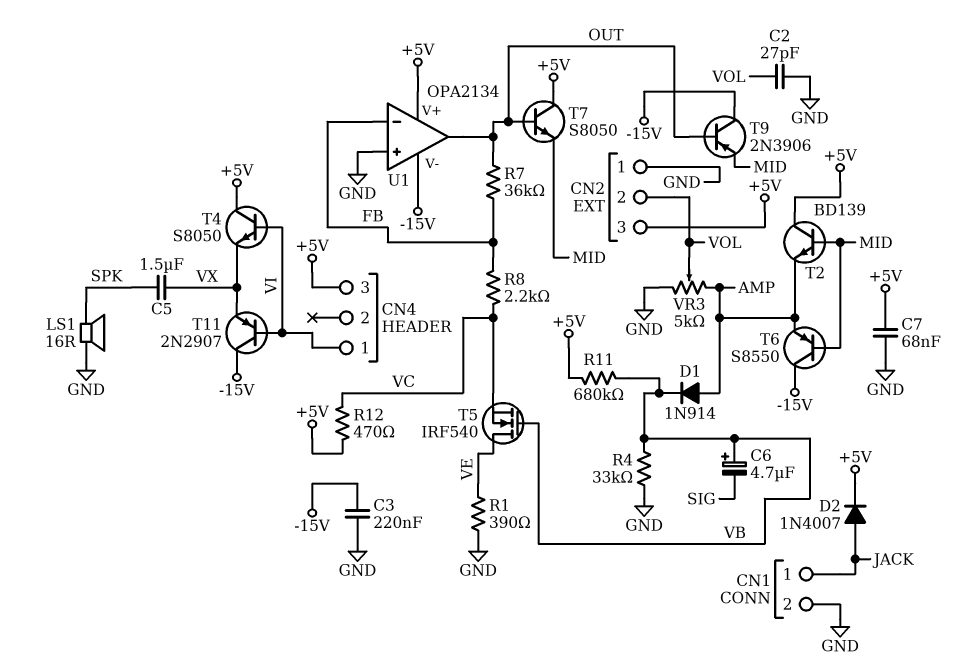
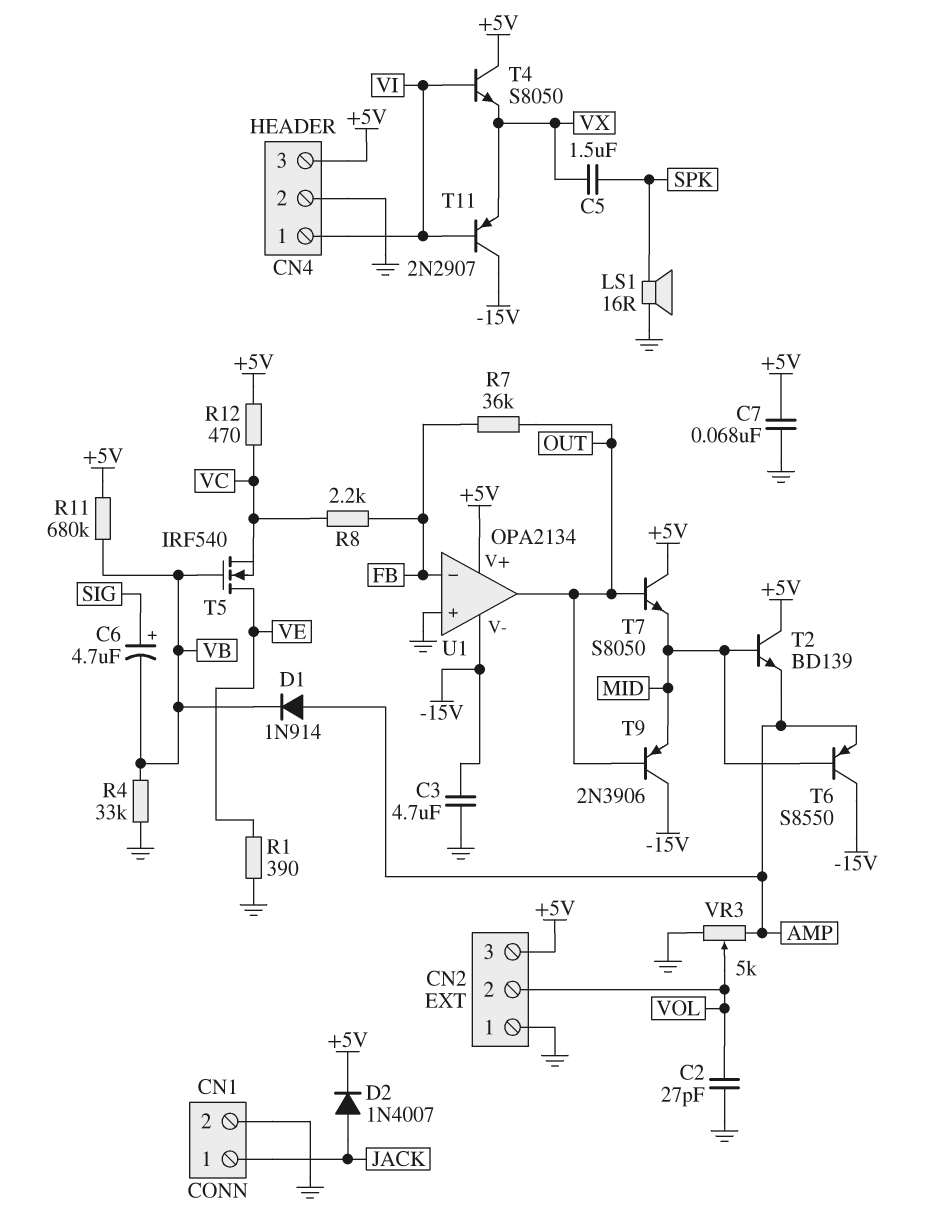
C3: 220nF (-15V, GND) -> 4.7uF (-15V, GND)
C6: 4.7uF (plus VB, minus SIG) -> 4.7uF (plus SIG, minus VB)
CN4 pin 2: none -> GND

